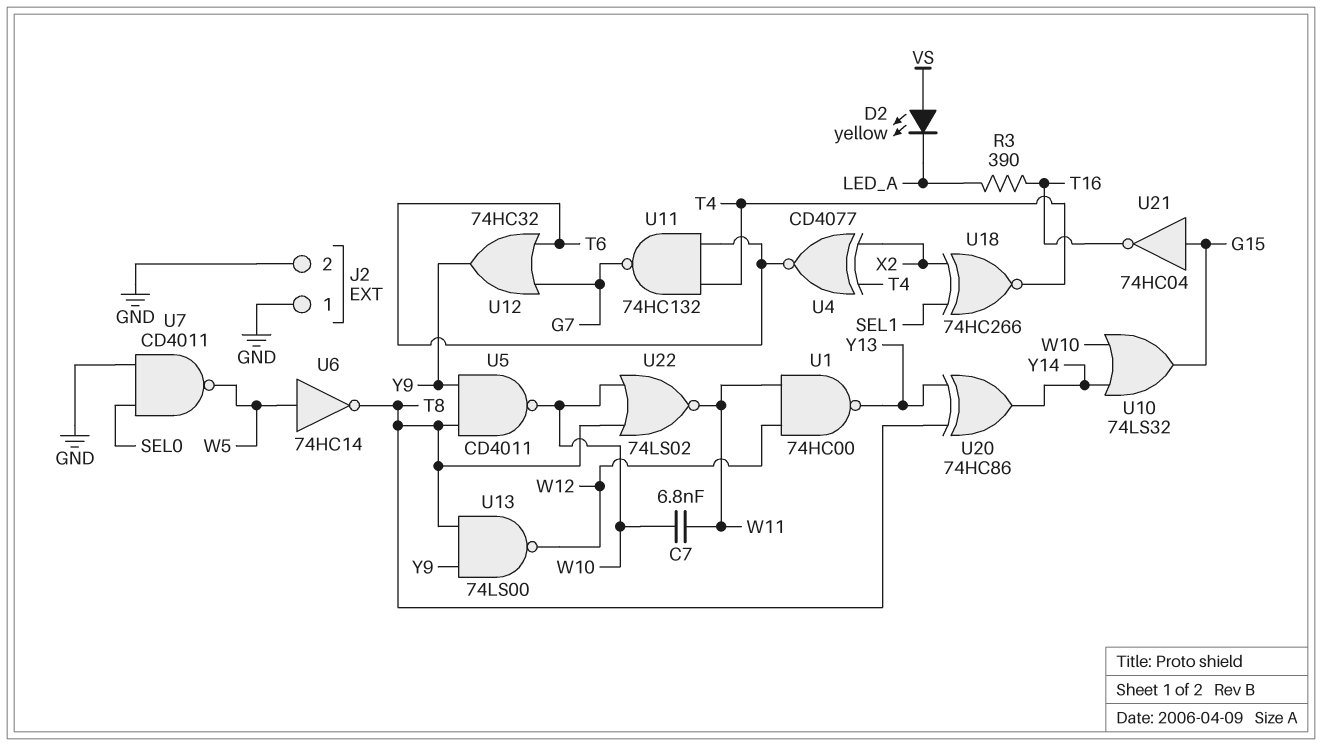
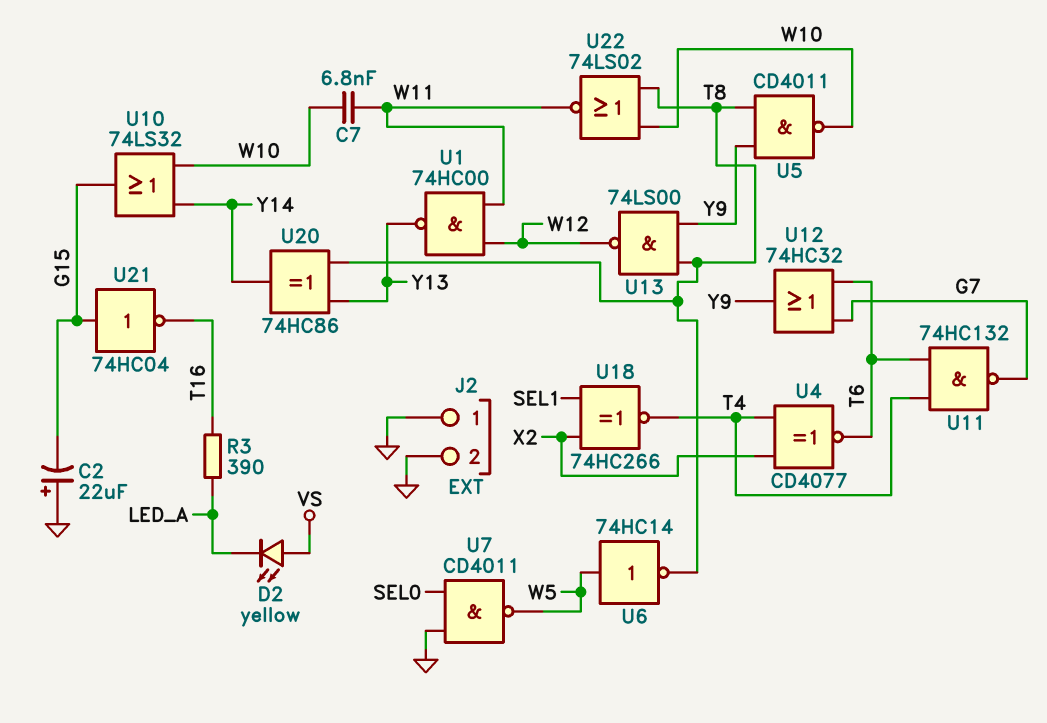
C2: none -> 22uF (plus GND, minus G15)

